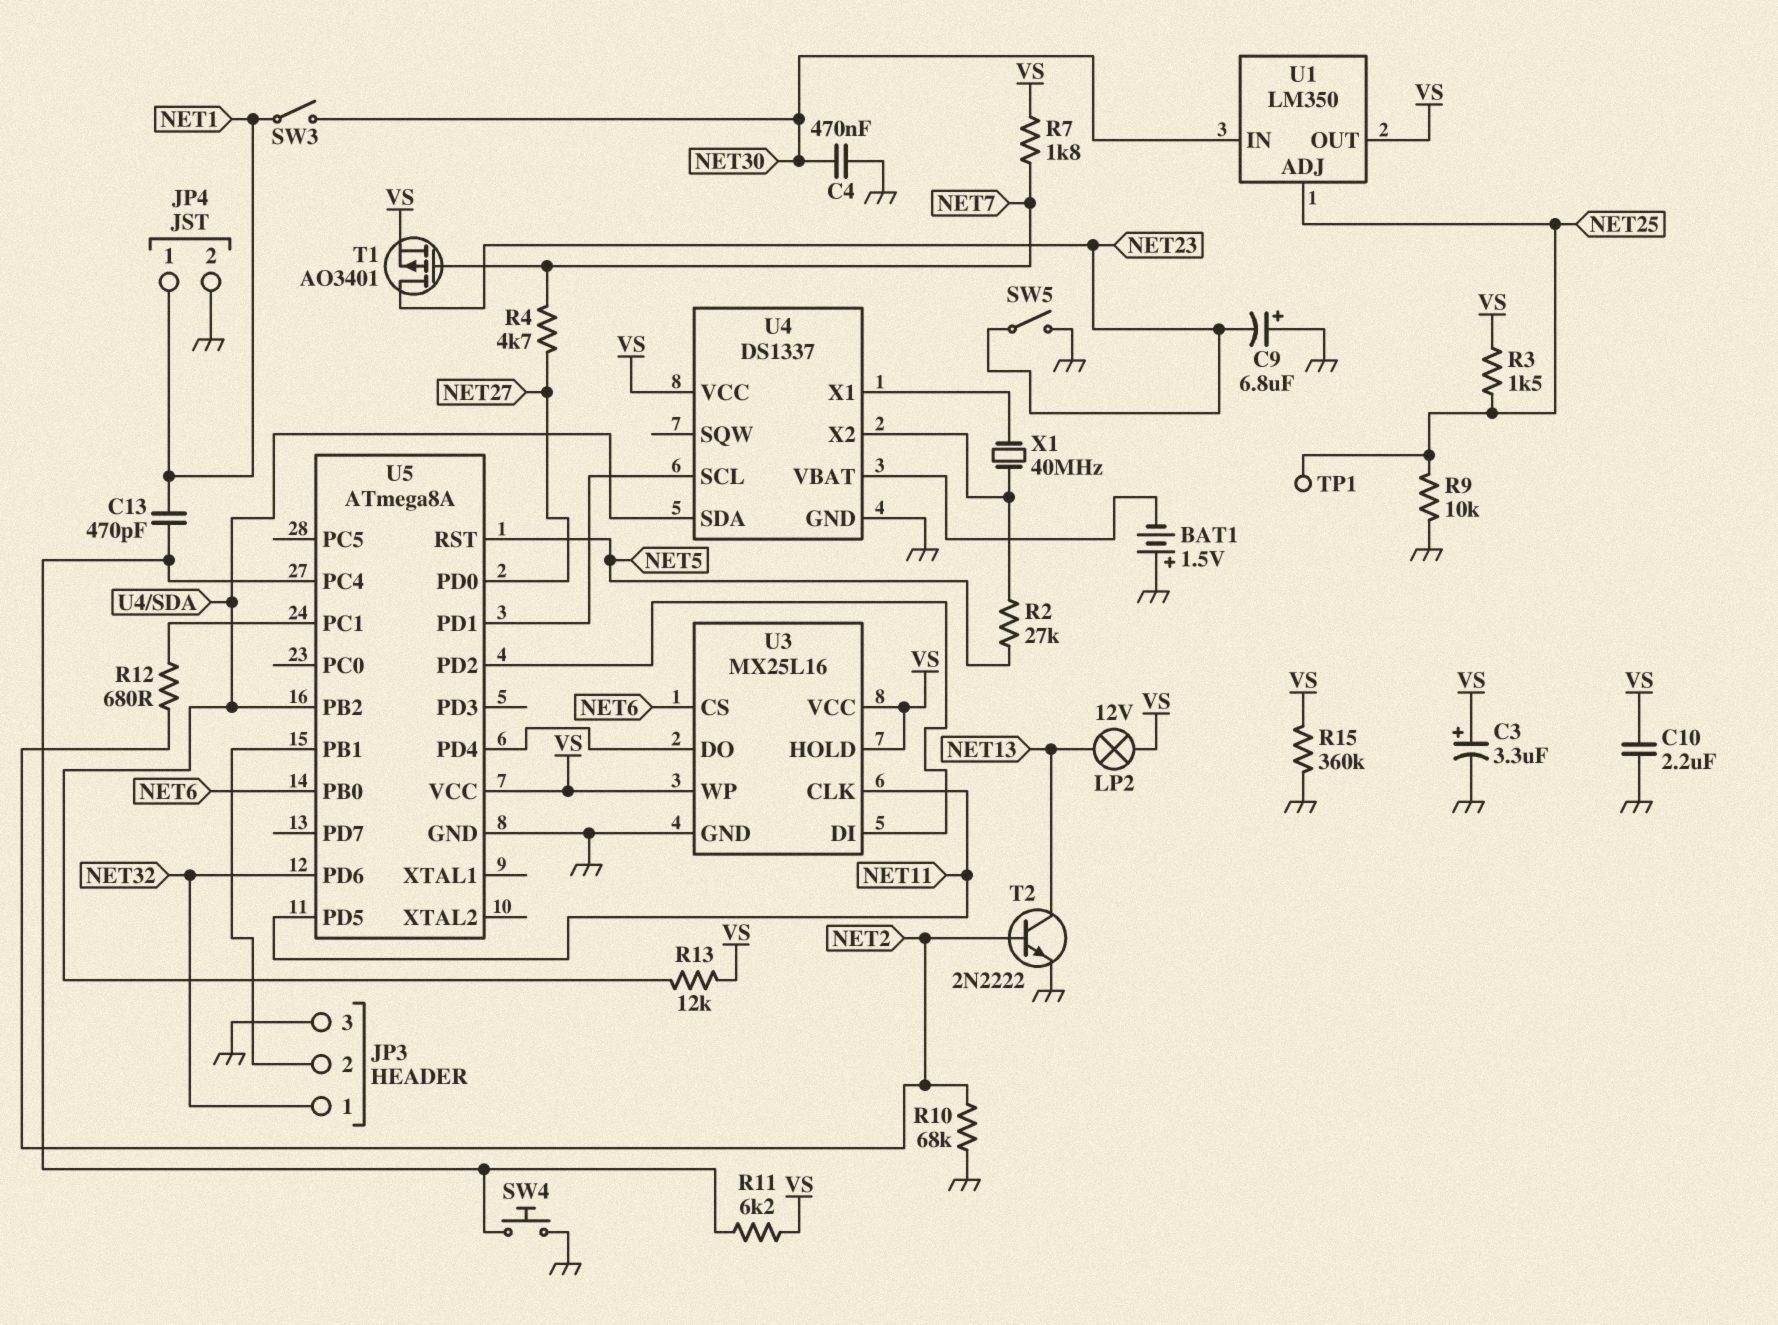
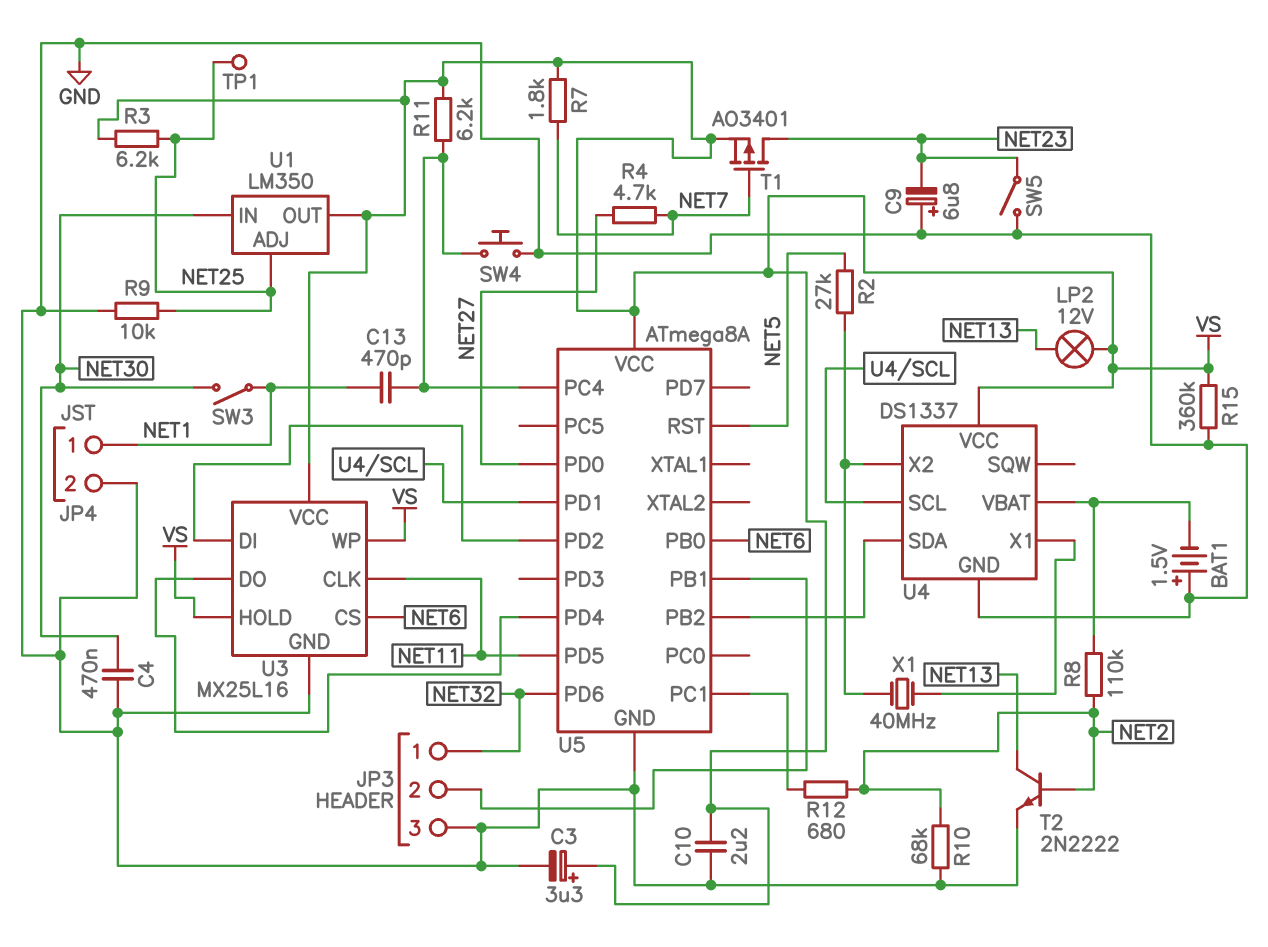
R3: 1.5k (NET25, VS) -> 6.2k (NET25, VS)
R8: none -> 110k (NET2, U4/VBAT)
R13: 12k (U4/SDA, VS) -> none

